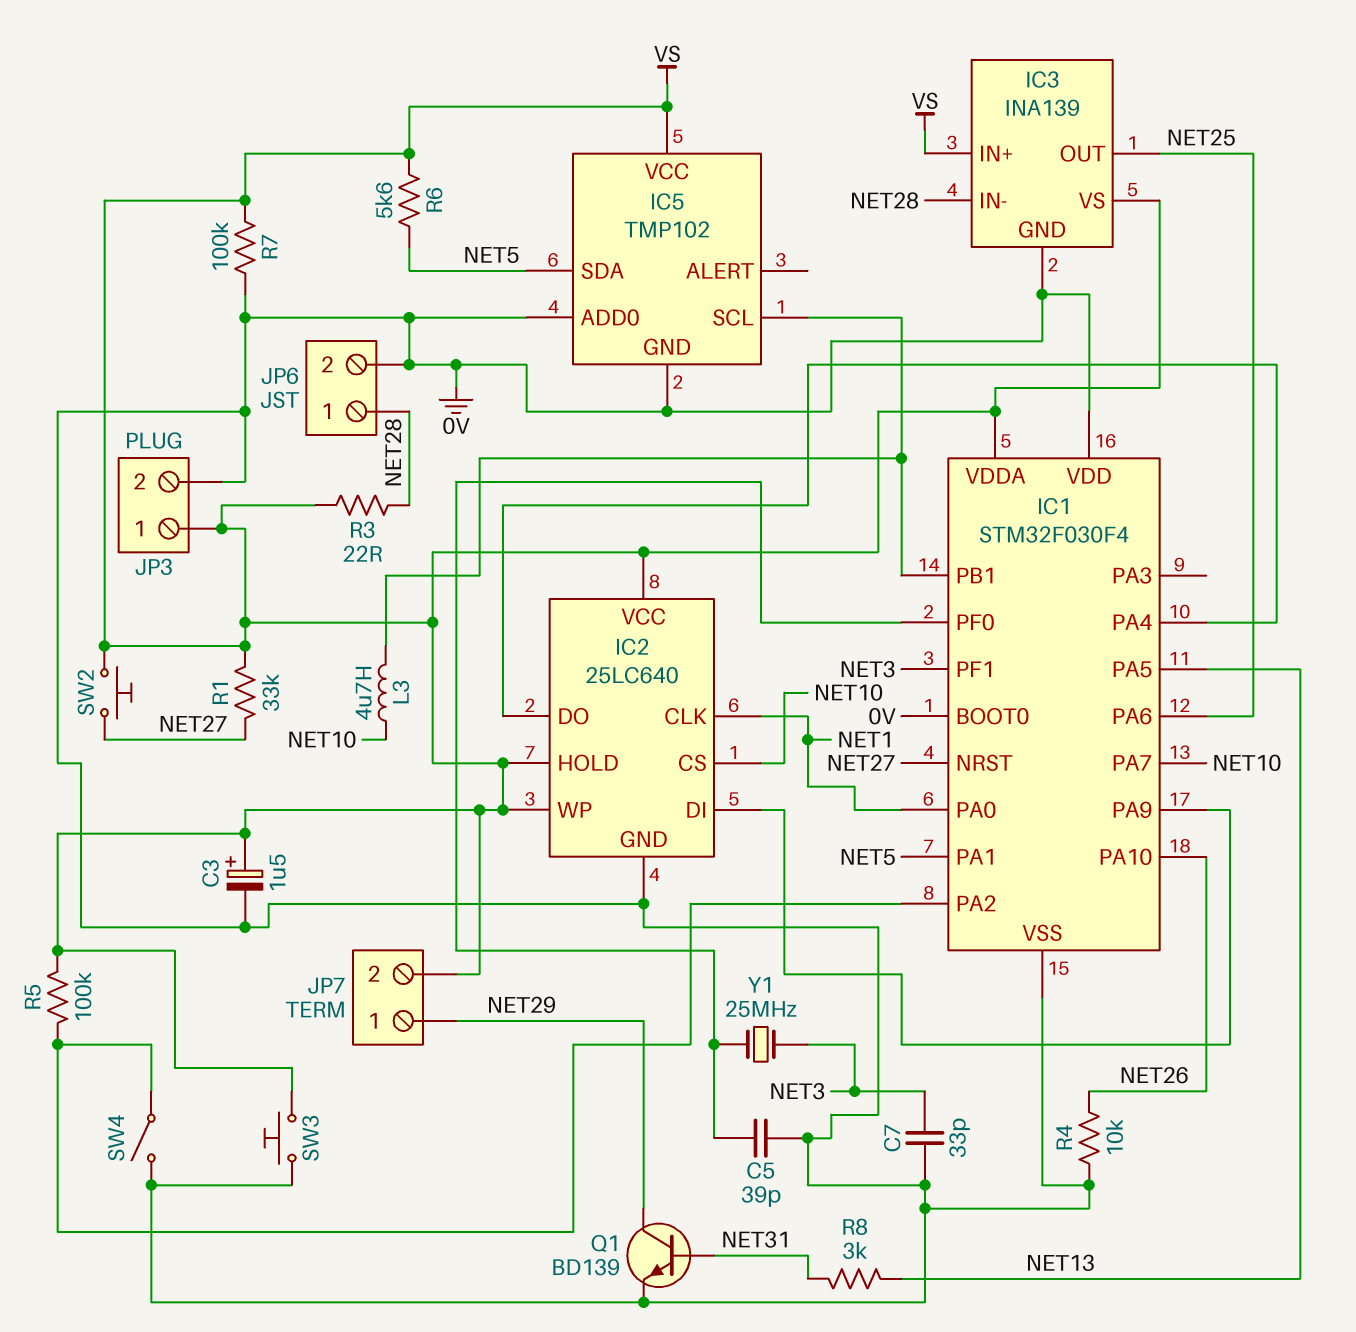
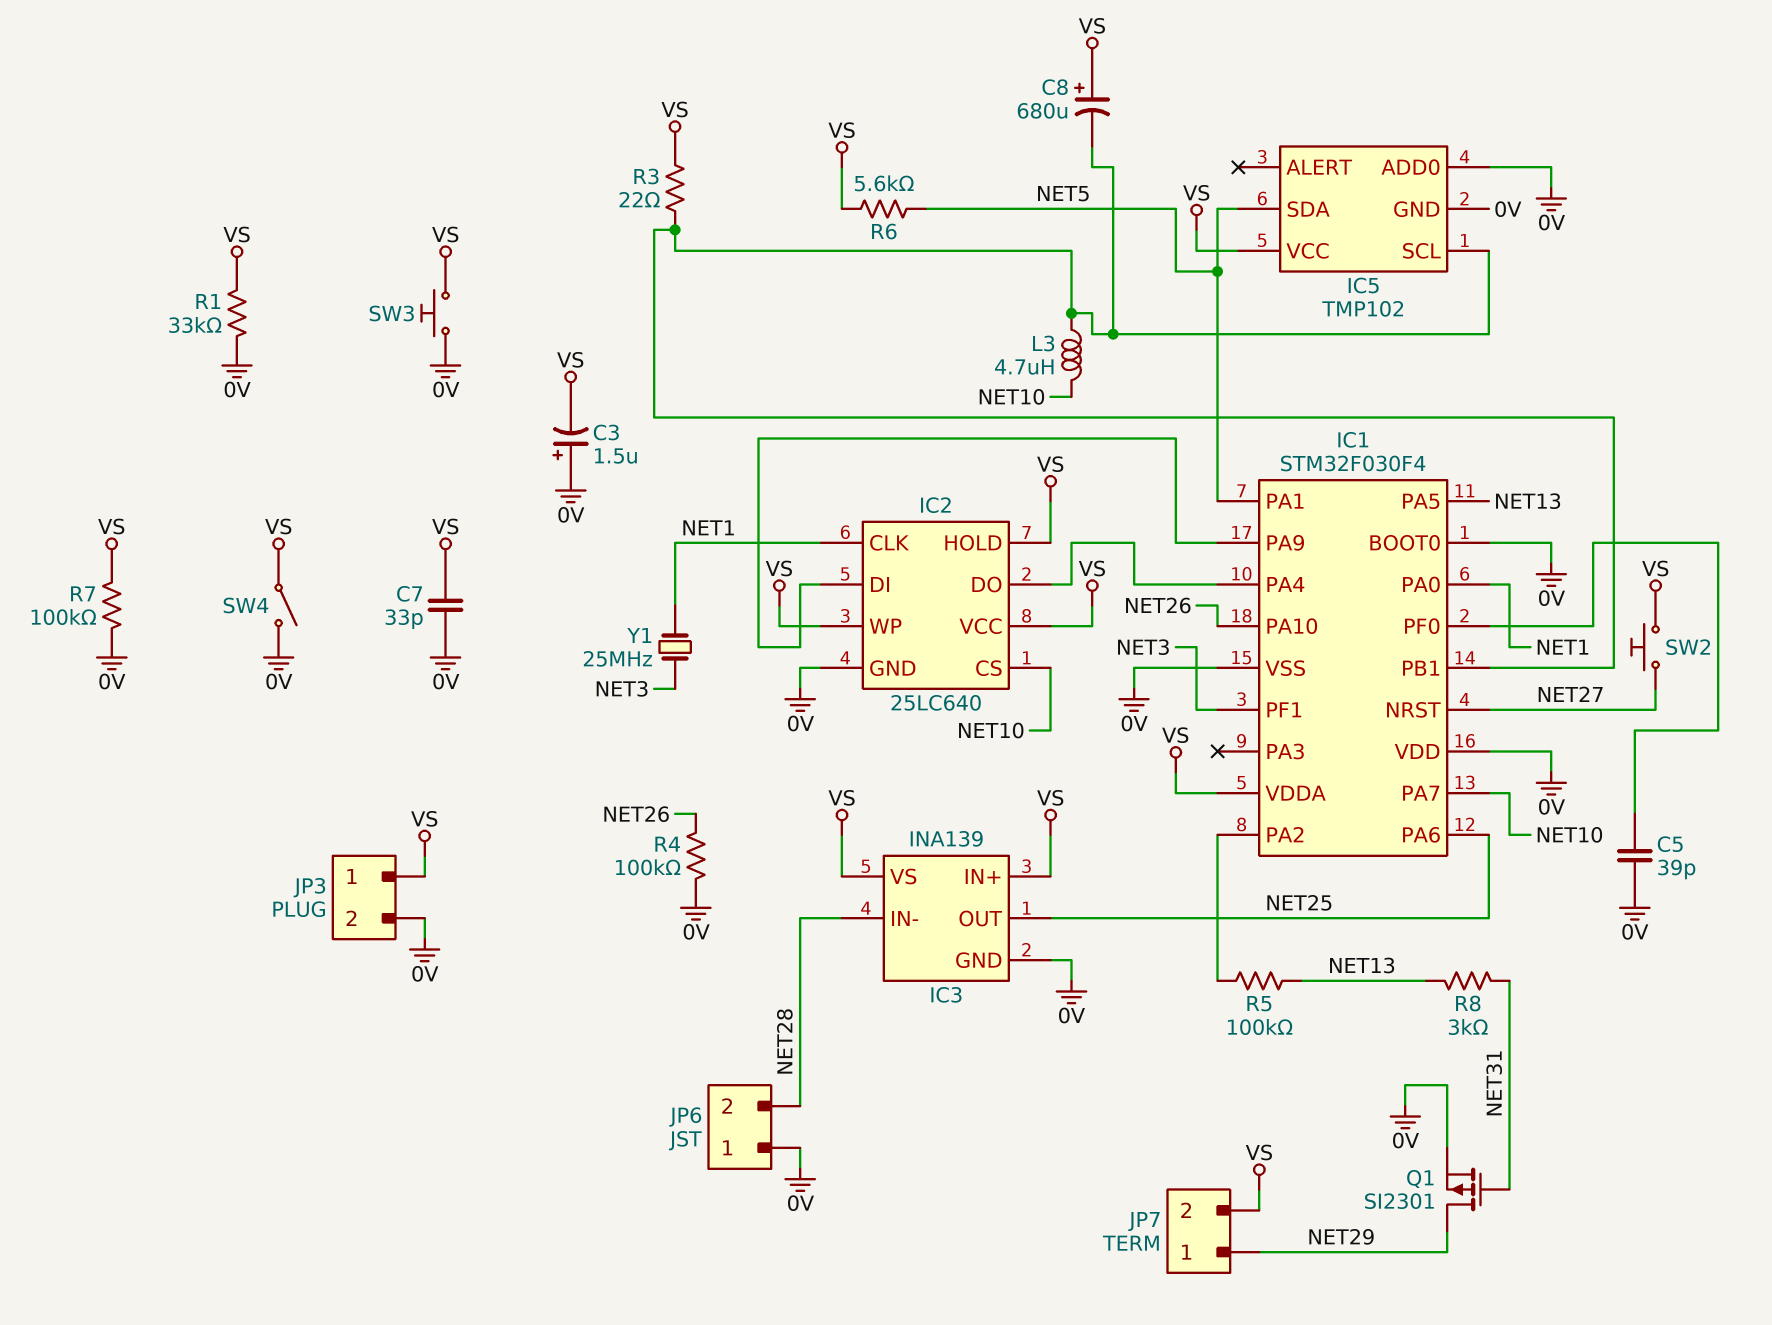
C3: 1.5uF (plus VS, minus 0V) -> 1.5uF (plus 0V, minus VS)
C7: 33pF (0V, NET3) -> 33pF (0V, VS)
C8: none -> 680uF (plus VS, minus IC1/PB1)
JP6 pin 1: NET28 -> 0V
JP6 pin 2: 0V -> NET28
Q1: NPN BD139 (B NET31, C NET29, E 0V) -> PMOS SI2301 (G NET31, D NET29, S 0V)
R1: 33k (NET27, VS) -> 33k (0V, VS)
R3: 22 (NET28, VS) -> 22 (IC1/PB1, VS)
R4: 10k (0V, NET26) -> 100k (0V, NET26)
R5: 100k (IC1/PA2, VS) -> 100k (IC1/PA2, NET13)
SW4: switch (0V, IC1/PA2) -> switch (0V, VS)
Y1: 25MHz (IC1/PF0, NET3) -> 25MHz (NET1, NET3)

